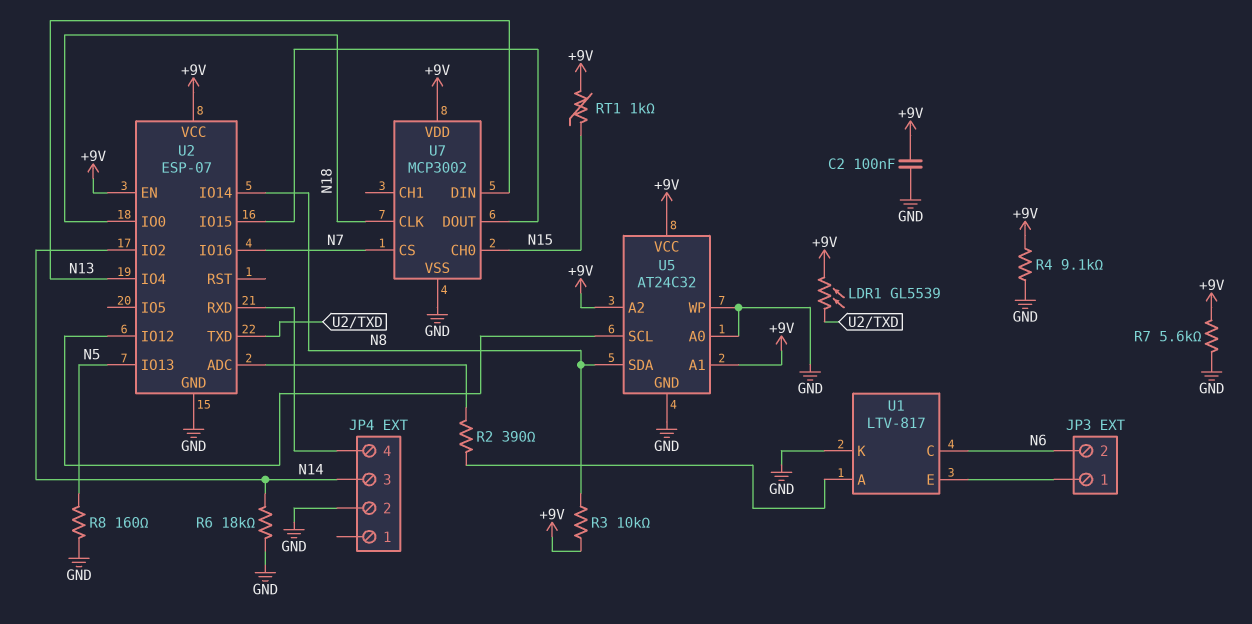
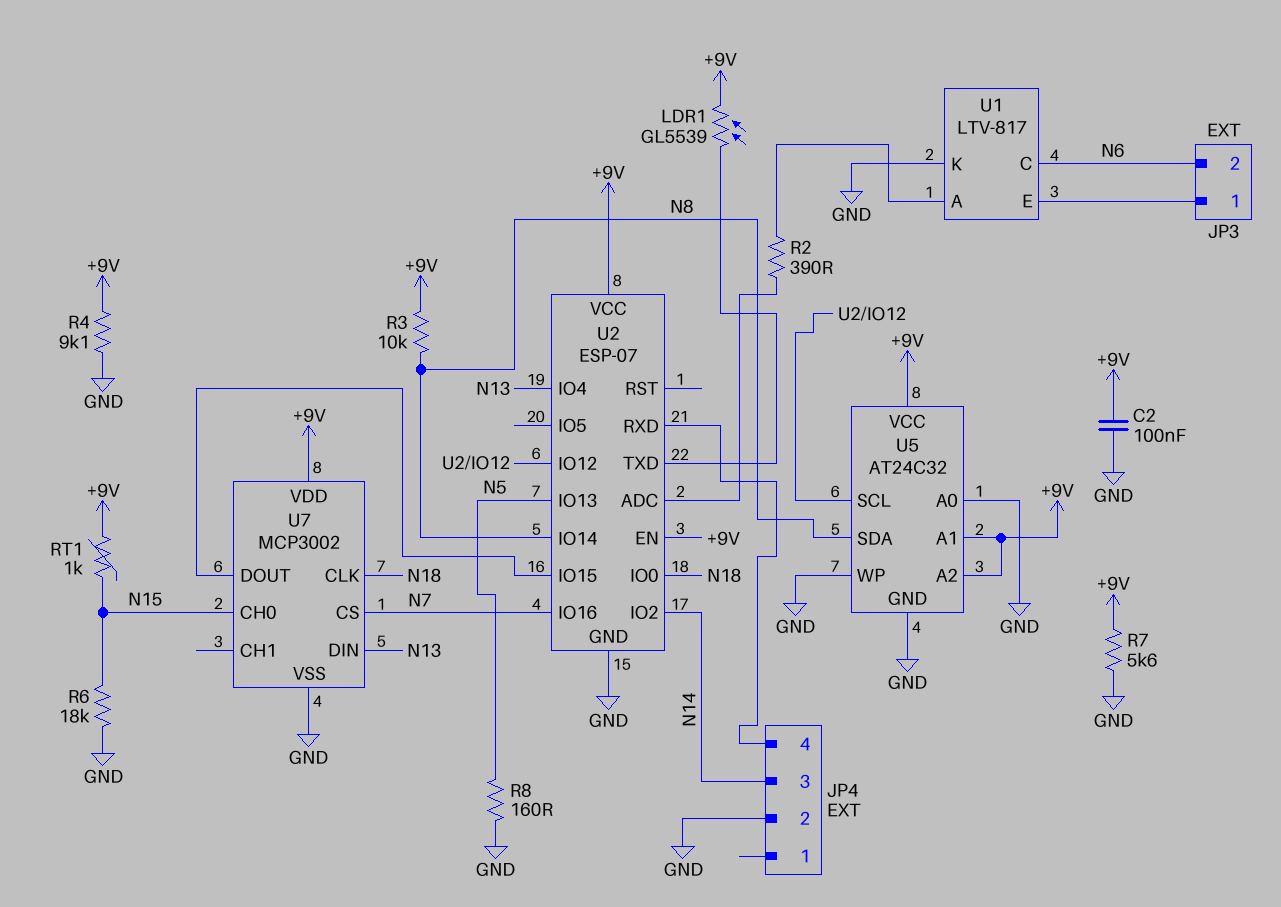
R6: 18k (GND, N14) -> 18k (GND, N15)

